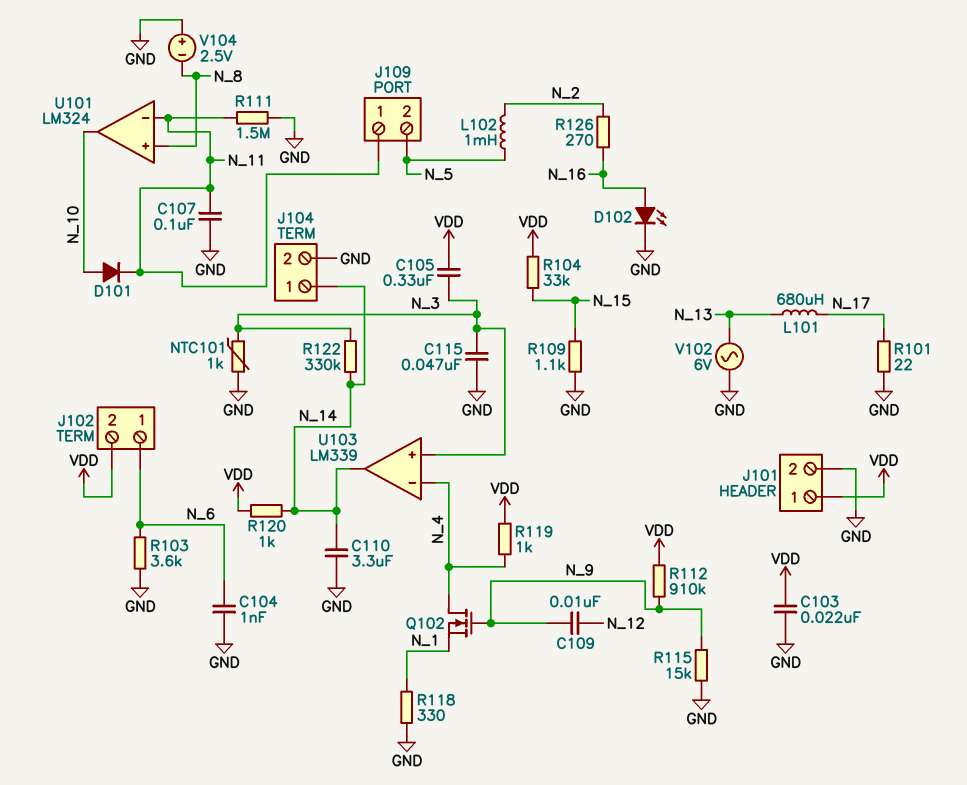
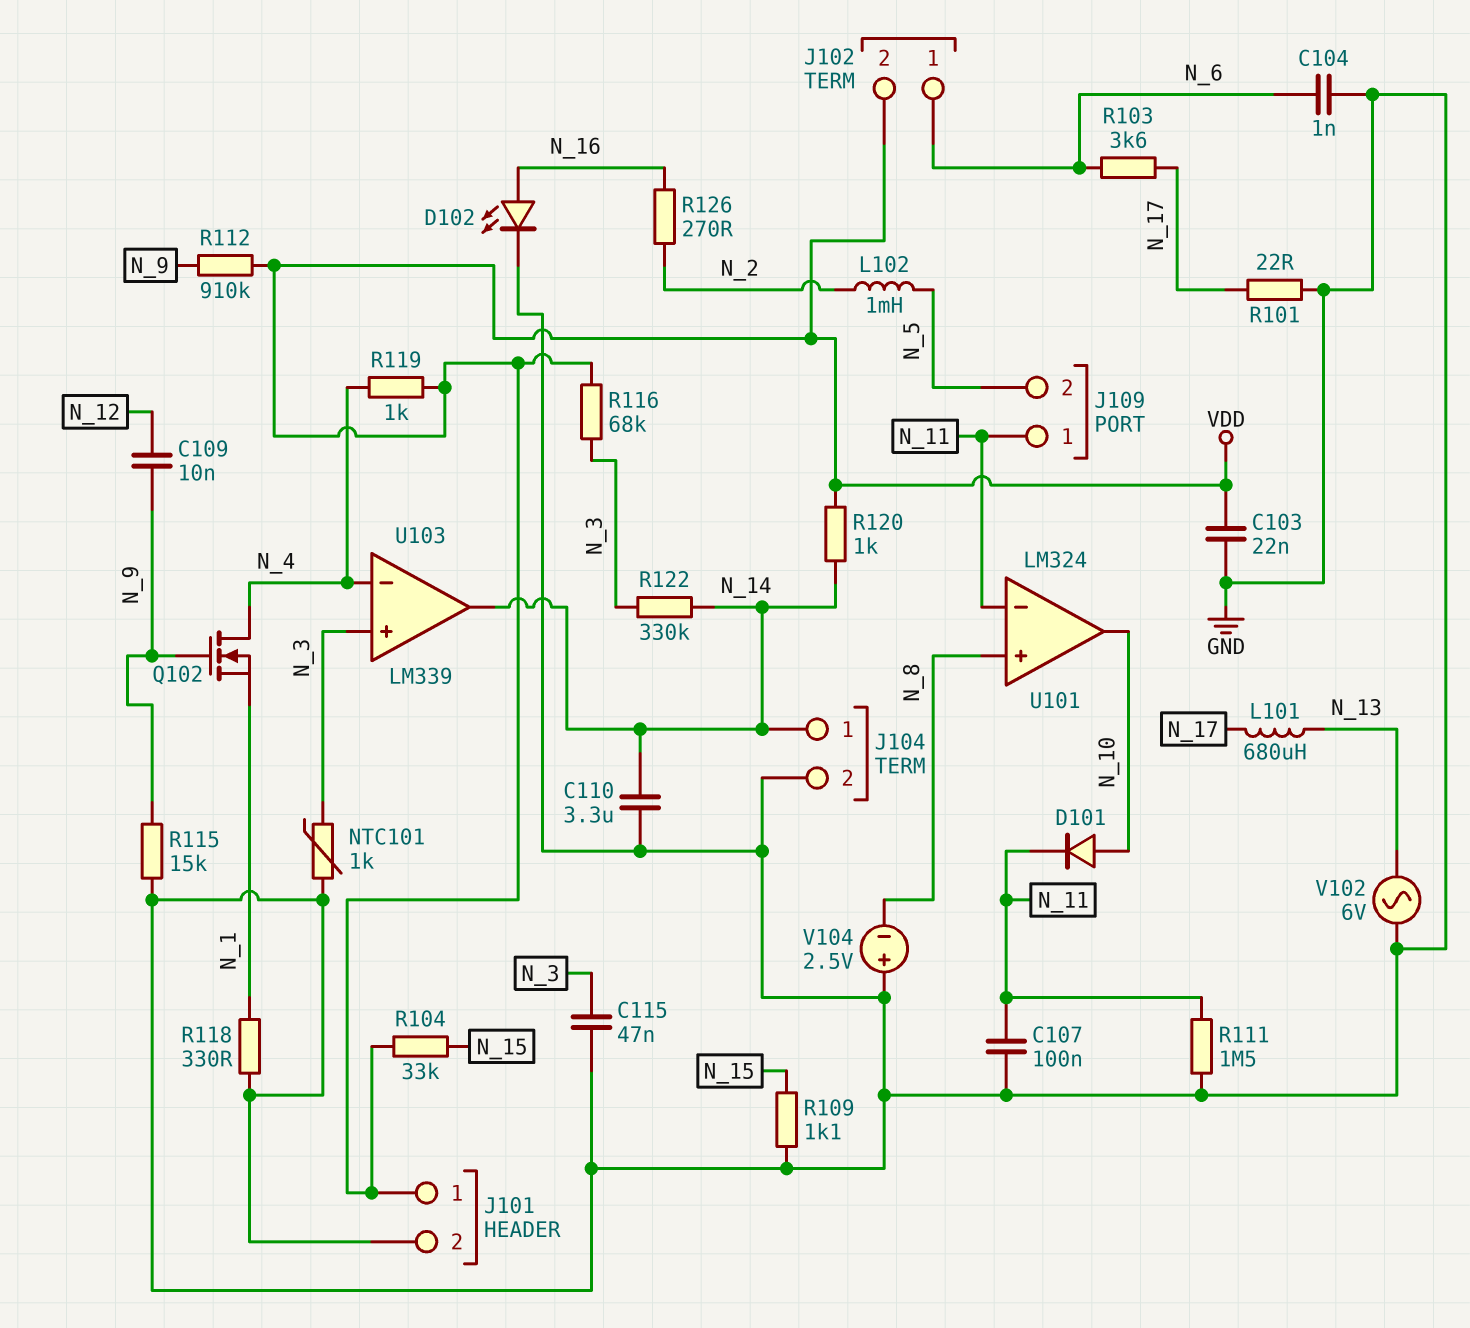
C105: 330nF (N_3, VDD) -> none
R103: 3.6k (GND, N_6) -> 3.6k (N_6, N_17)
R116: none -> 68k (N_3, VDD)

